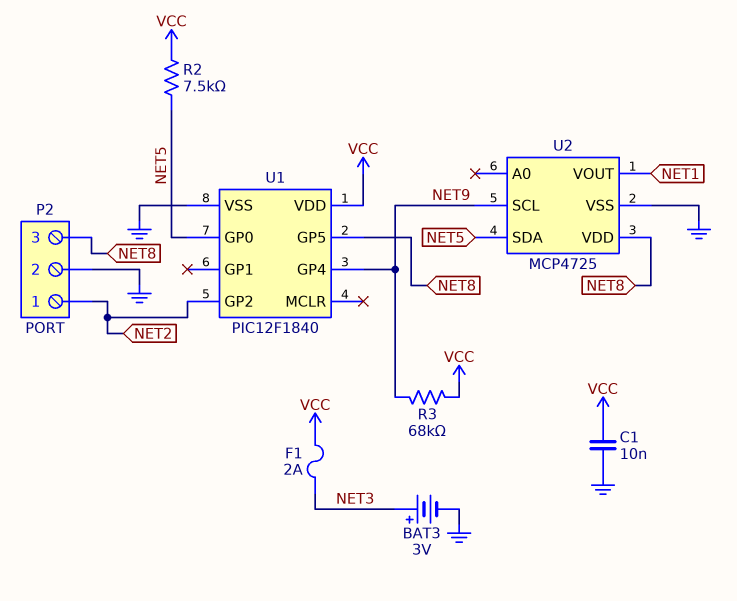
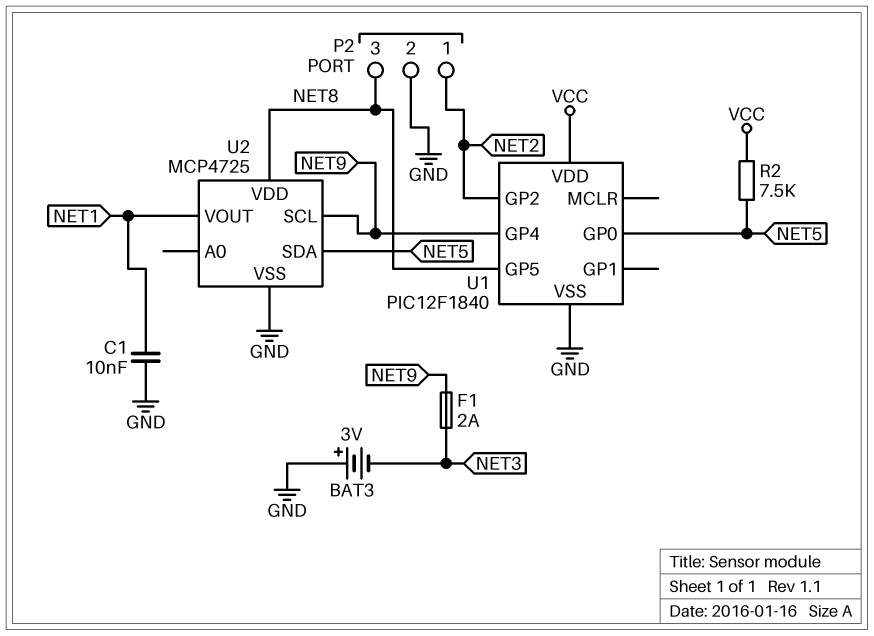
BAT3: 3V (plus NET3, minus GND) -> 3V (plus GND, minus NET3)
C1: 10nF (GND, VCC) -> 10nF (GND, NET1)
F1: 2A (NET3, VCC) -> 2A (NET3, NET9)
R3: 68k (NET9, VCC) -> none

